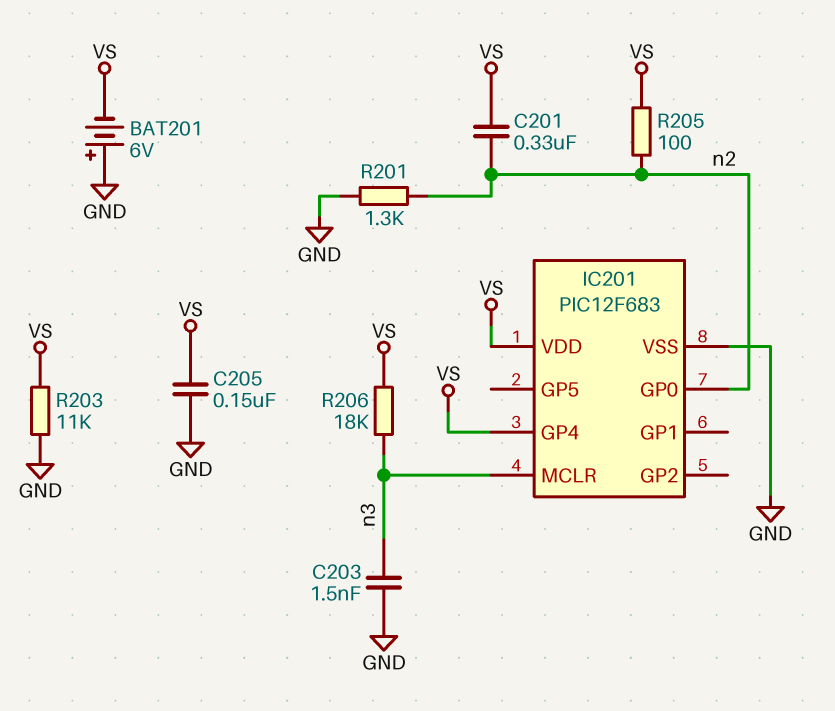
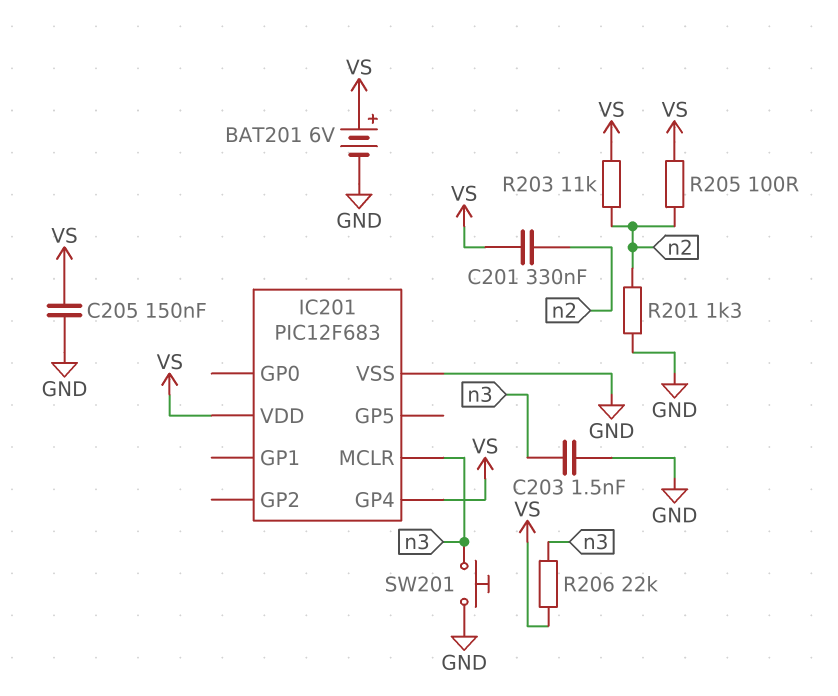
BAT201: 6V (plus GND, minus VS) -> 6V (plus VS, minus GND)
IC201 pin GP0: n2 -> none
R203: 11k (GND, VS) -> 11k (VS, n2)
R206: 18k (VS, n3) -> 22k (VS, n3)
SW201: none -> button (GND, n3)

